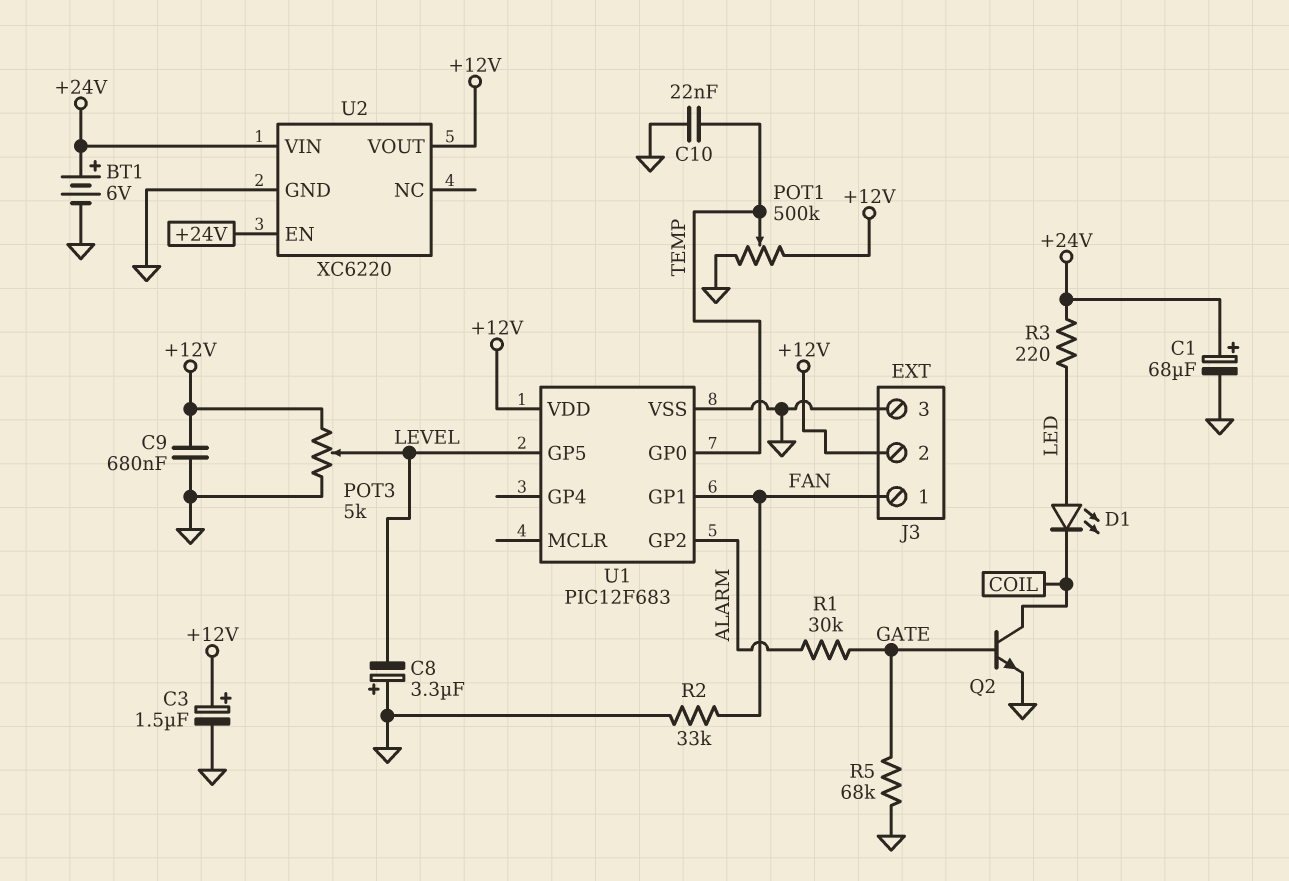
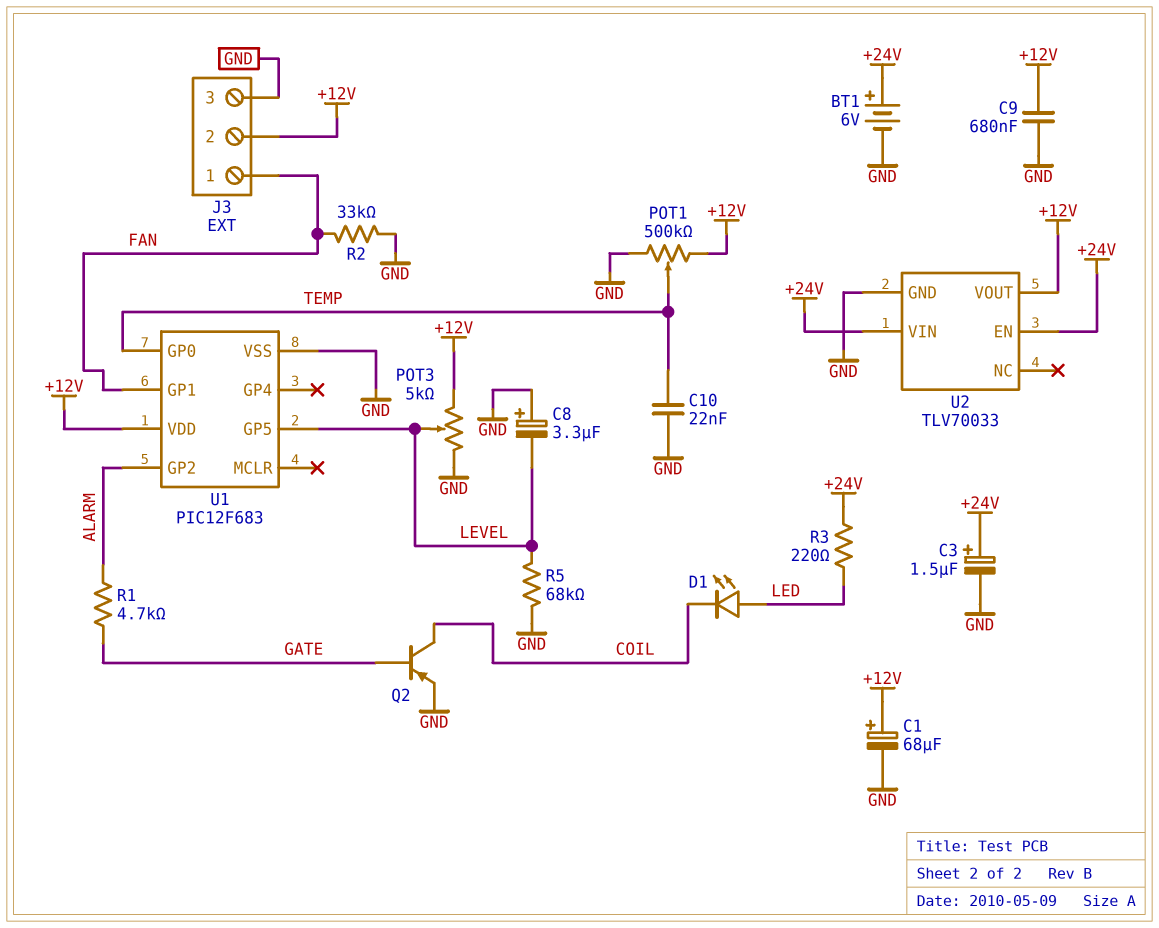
C1: 68uF (plus +24V, minus GND) -> 68uF (plus +12V, minus GND)
C3: 1.5uF (plus +12V, minus GND) -> 1.5uF (plus +24V, minus GND)
Q2: NPN (B GATE, C COIL, E GND) -> PNP (B GATE, C COIL, E GND)
R1: 30k (ALARM, GATE) -> 4.7k (ALARM, GATE)
R5: 68k (GATE, GND) -> 68k (GND, LEVEL)
U2: XC6220 -> TLV70033

